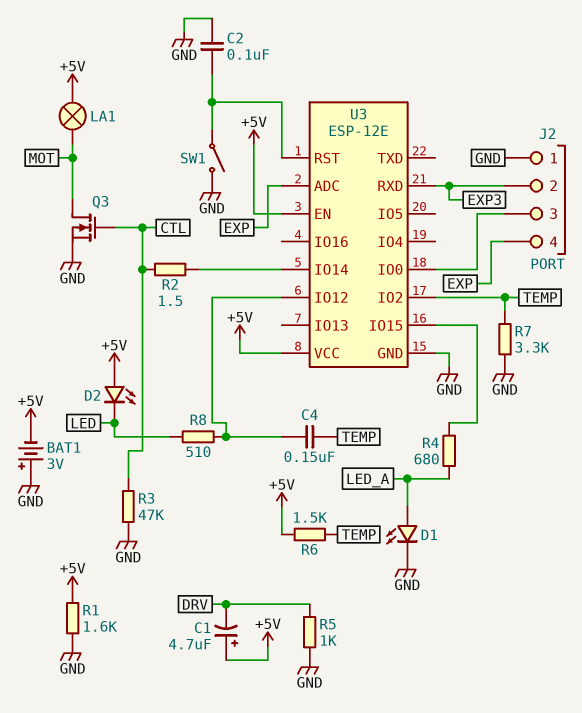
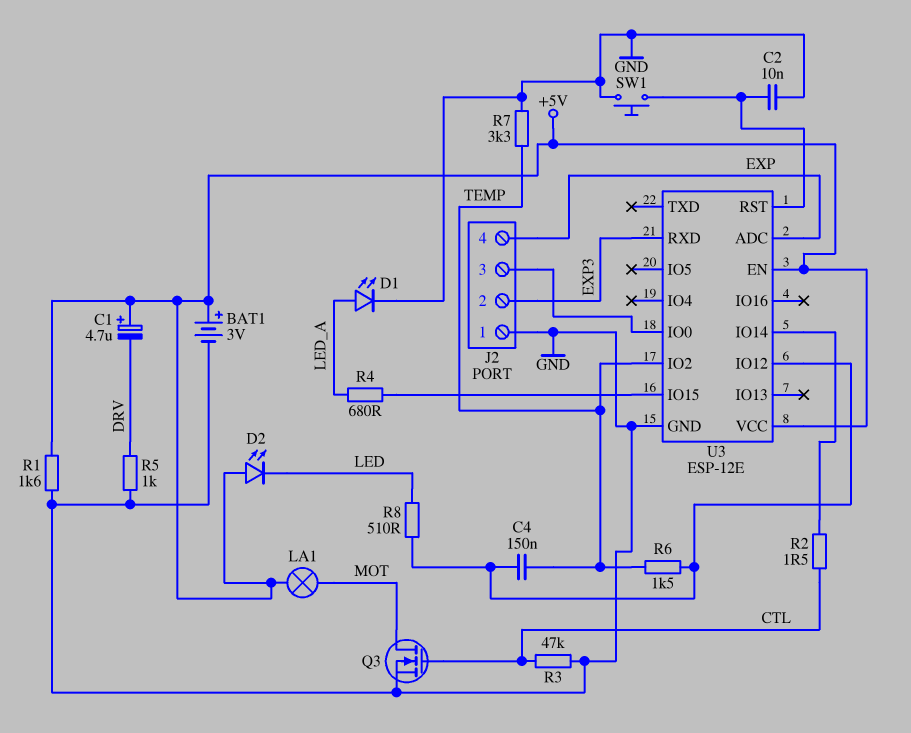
BAT1: 3V (plus GND, minus +5V) -> 3V (plus +5V, minus GND)
C2: 100nF (GND, U3/RST) -> 10nF (GND, U3/RST)
R6: 1.5k (+5V, TEMP) -> 1.5k (TEMP, U3/IO12)
SW1: switch (GND, U3/RST) -> button (GND, U3/RST)

